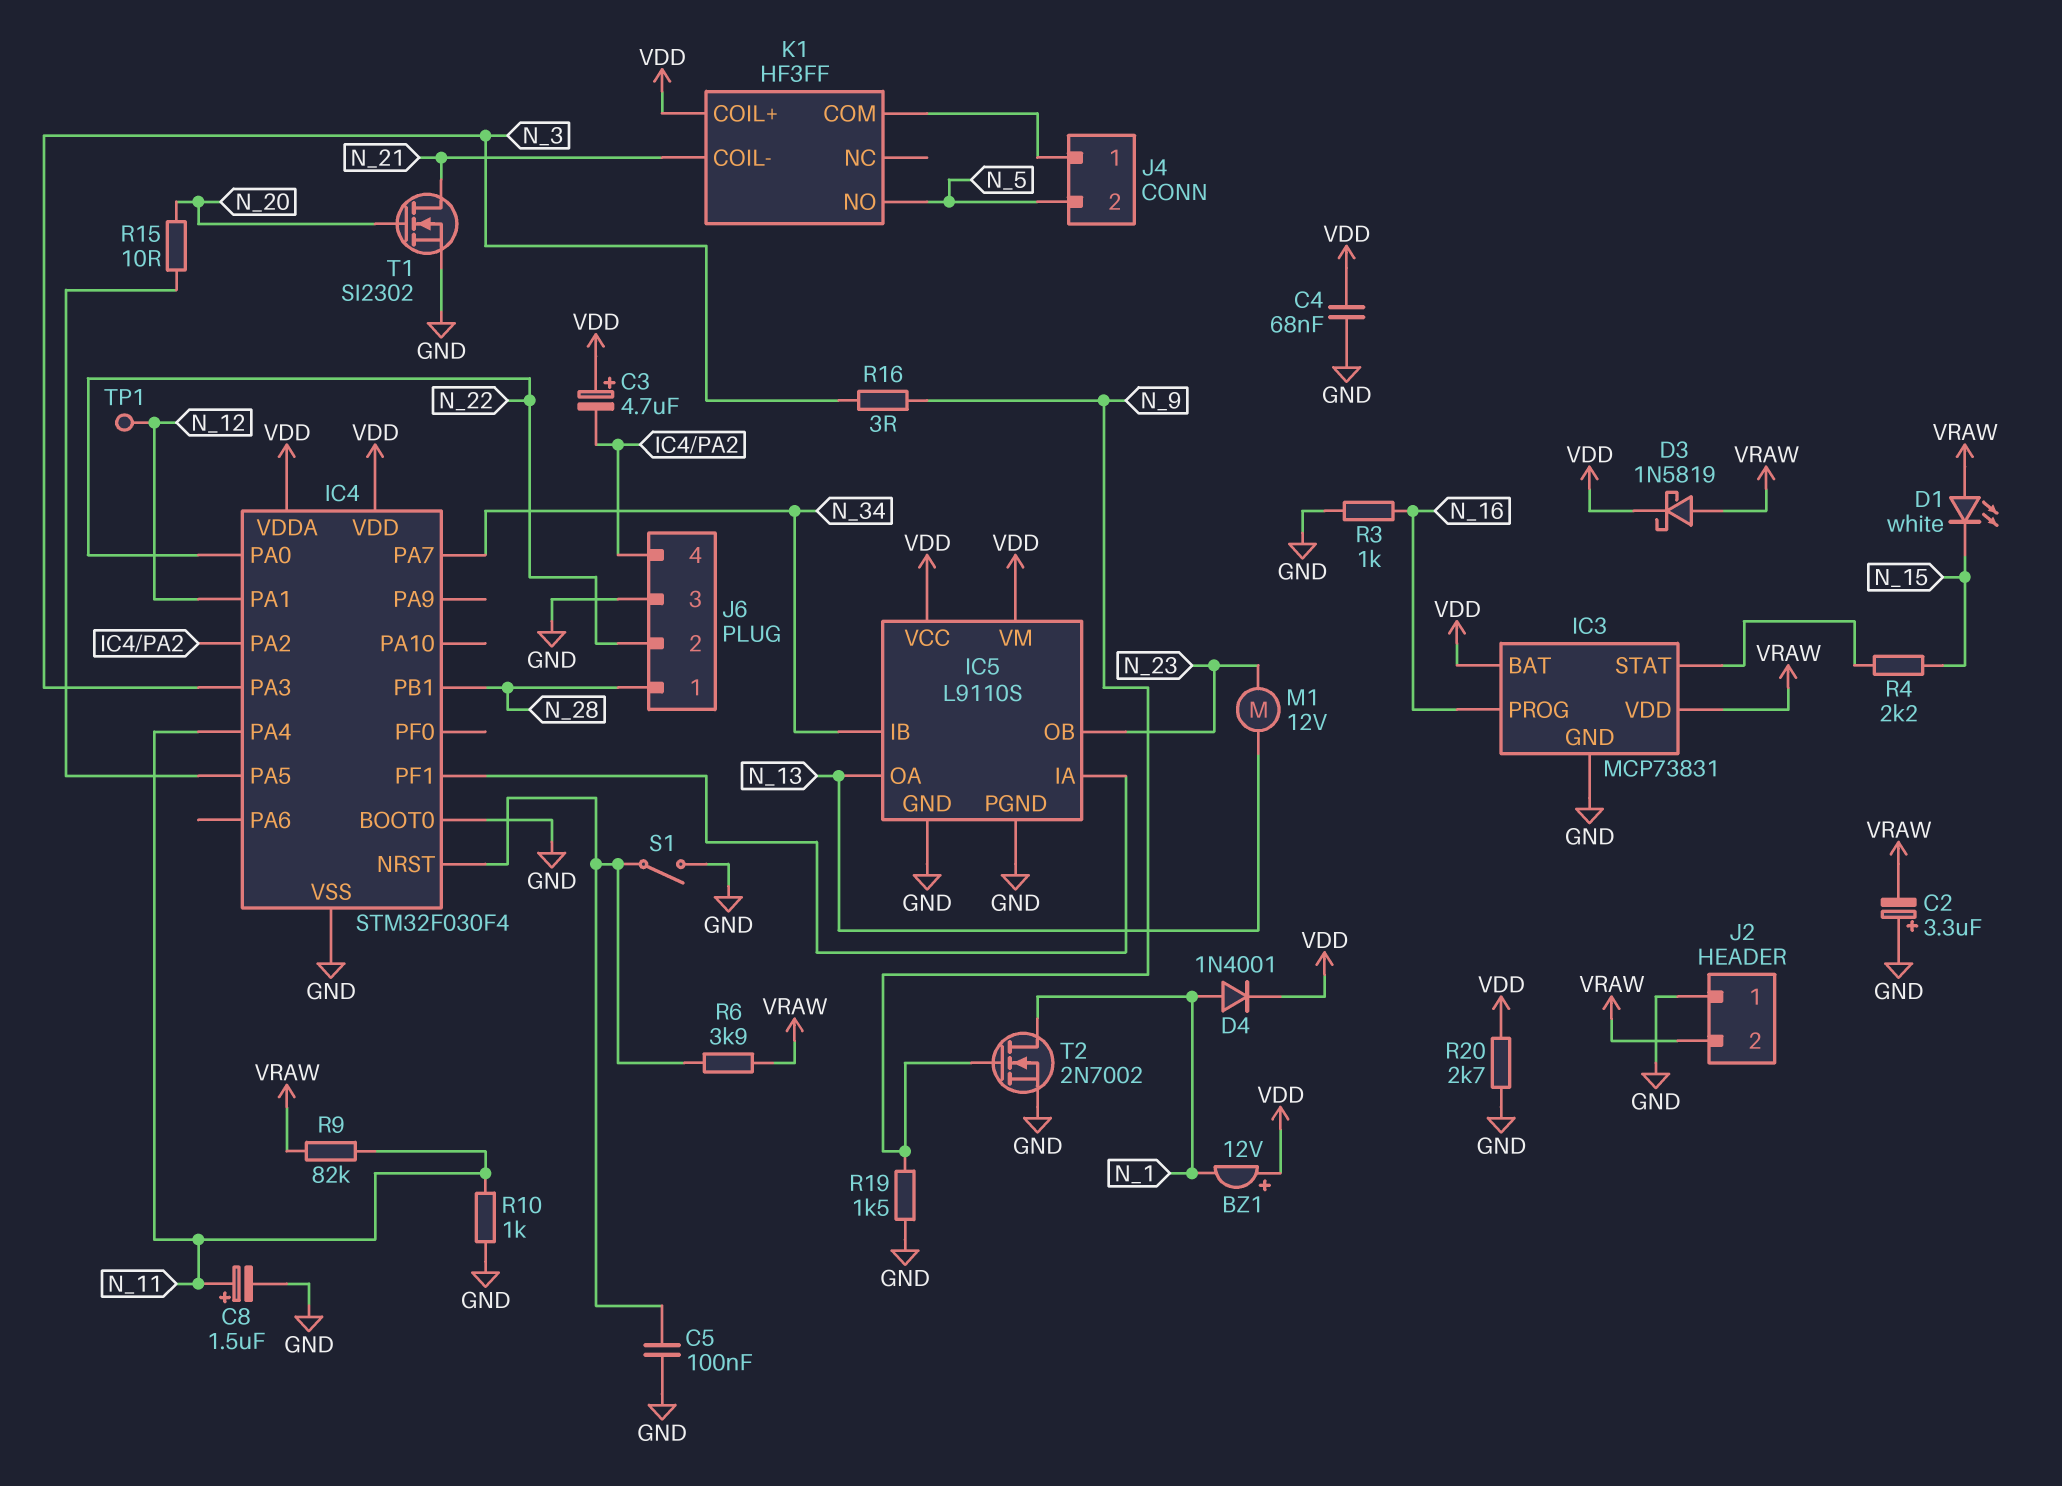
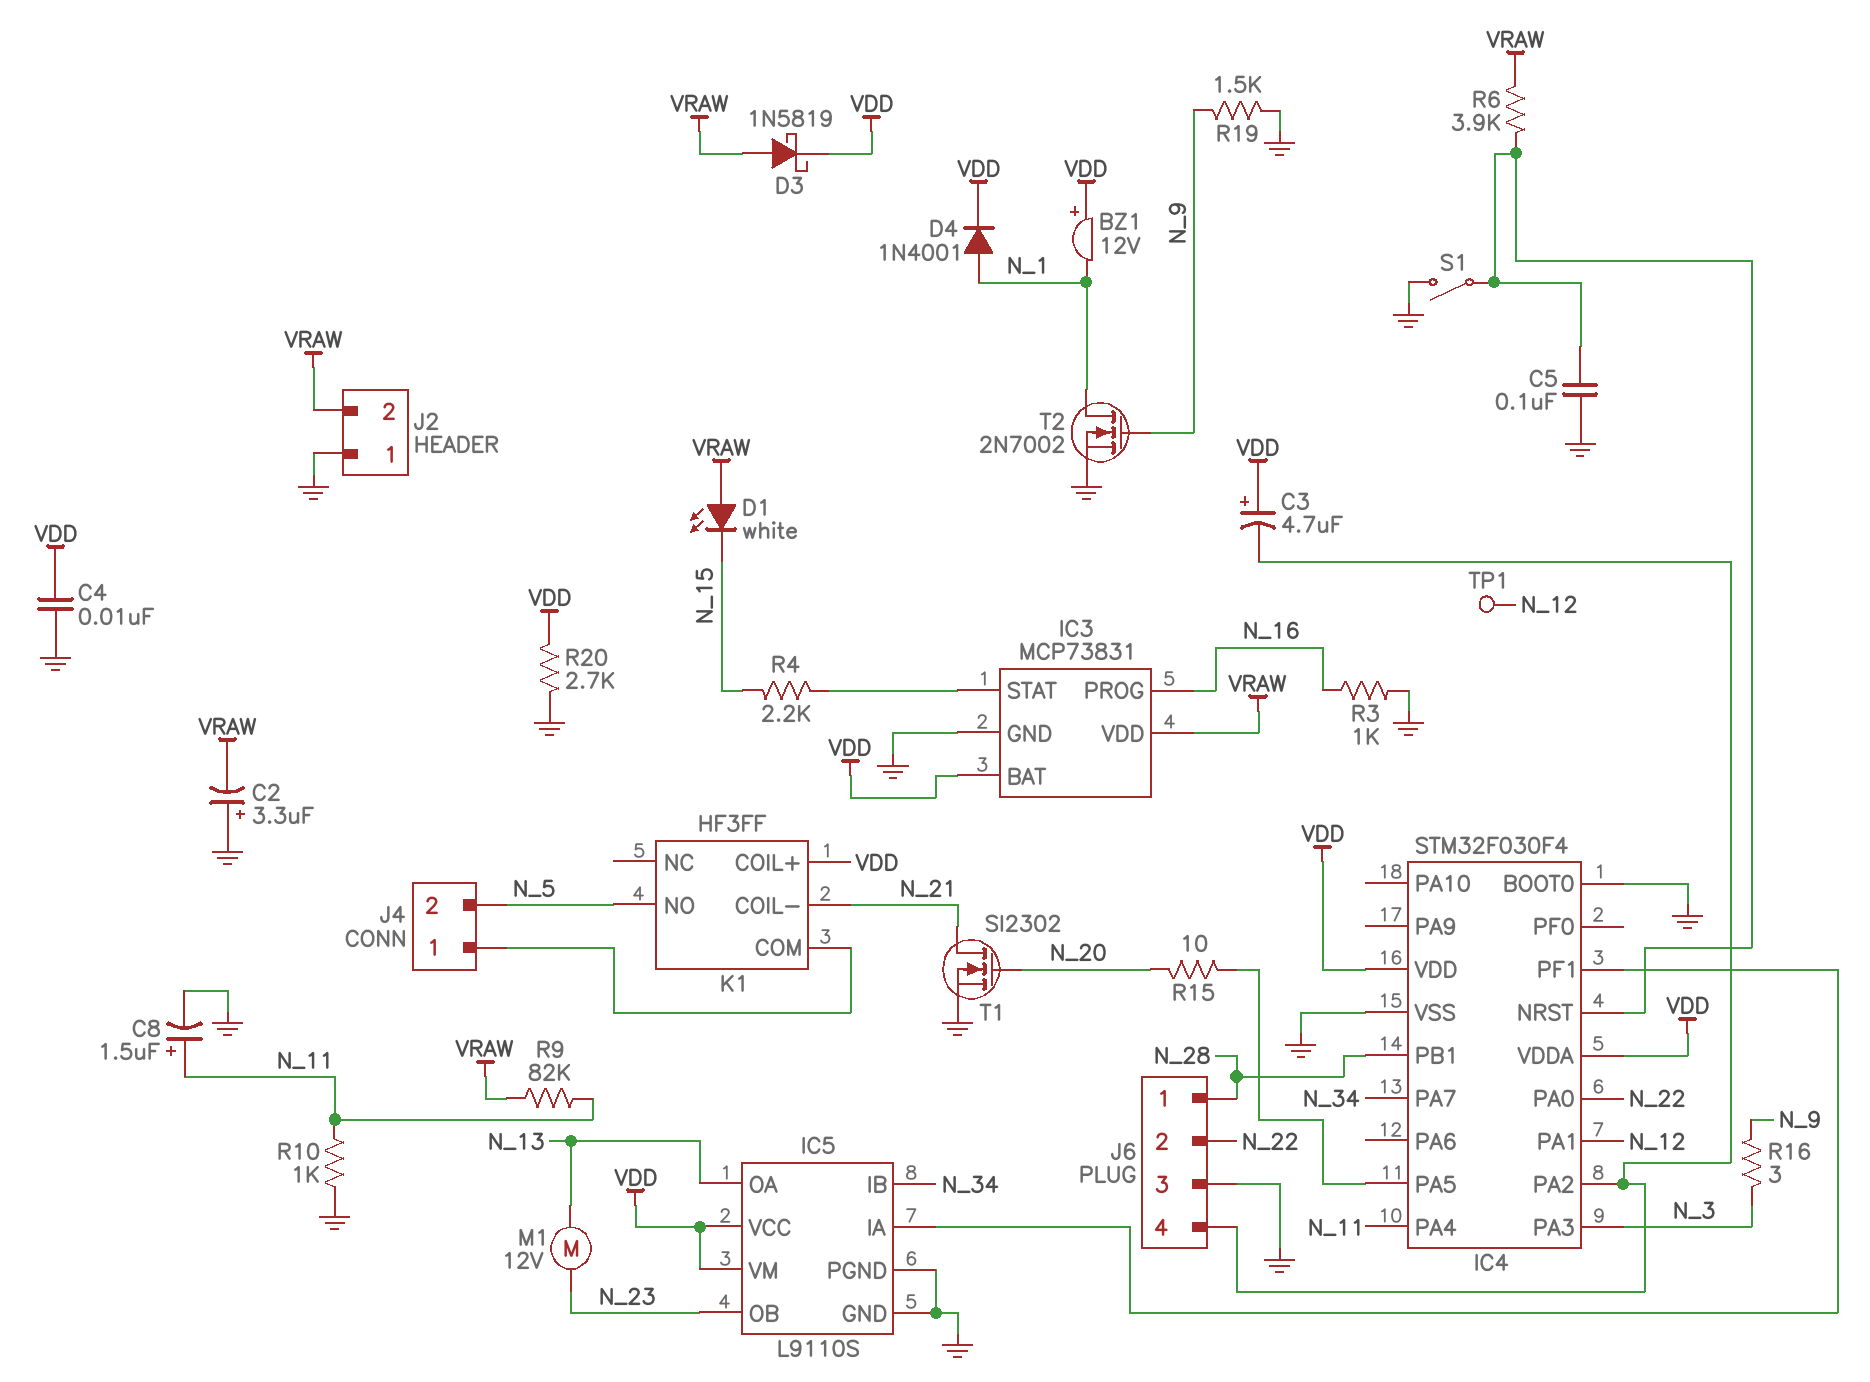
C4: 68nF (GND, VDD) -> 10nF (GND, VDD)

